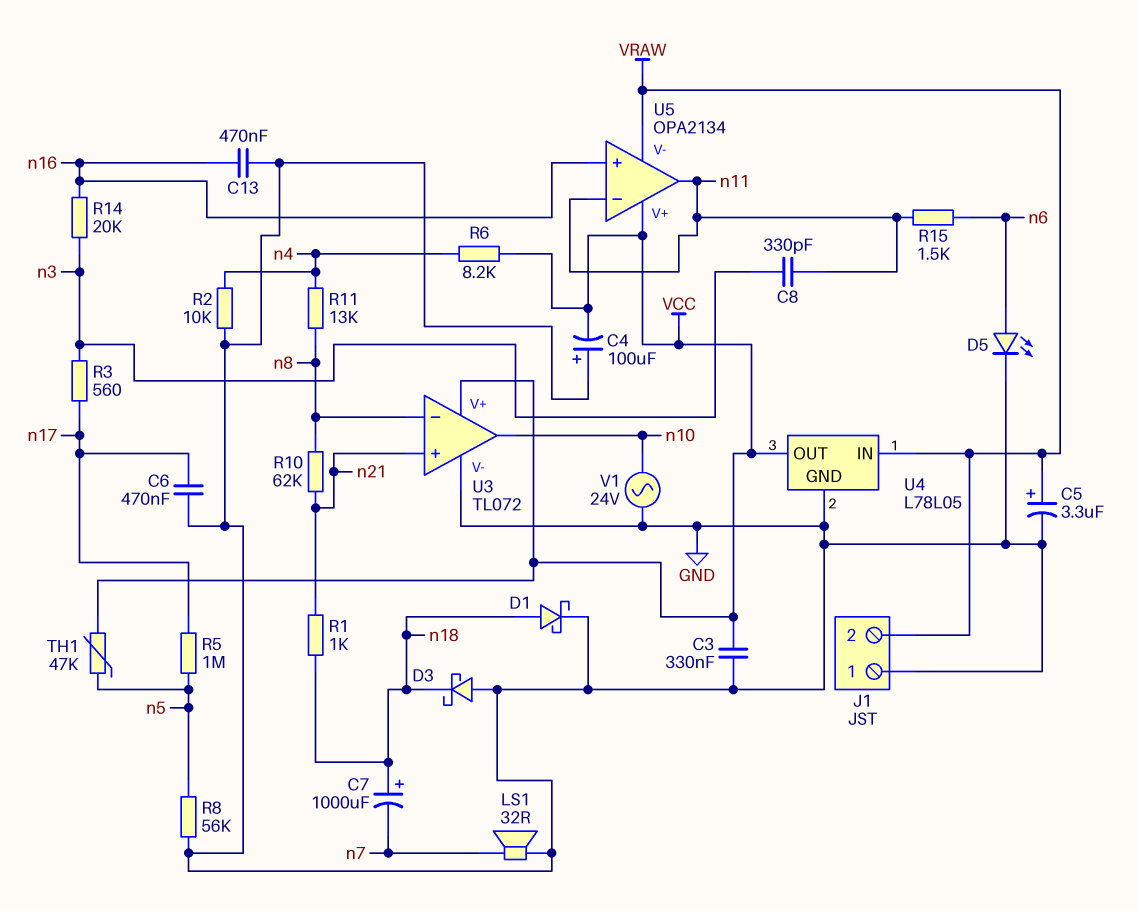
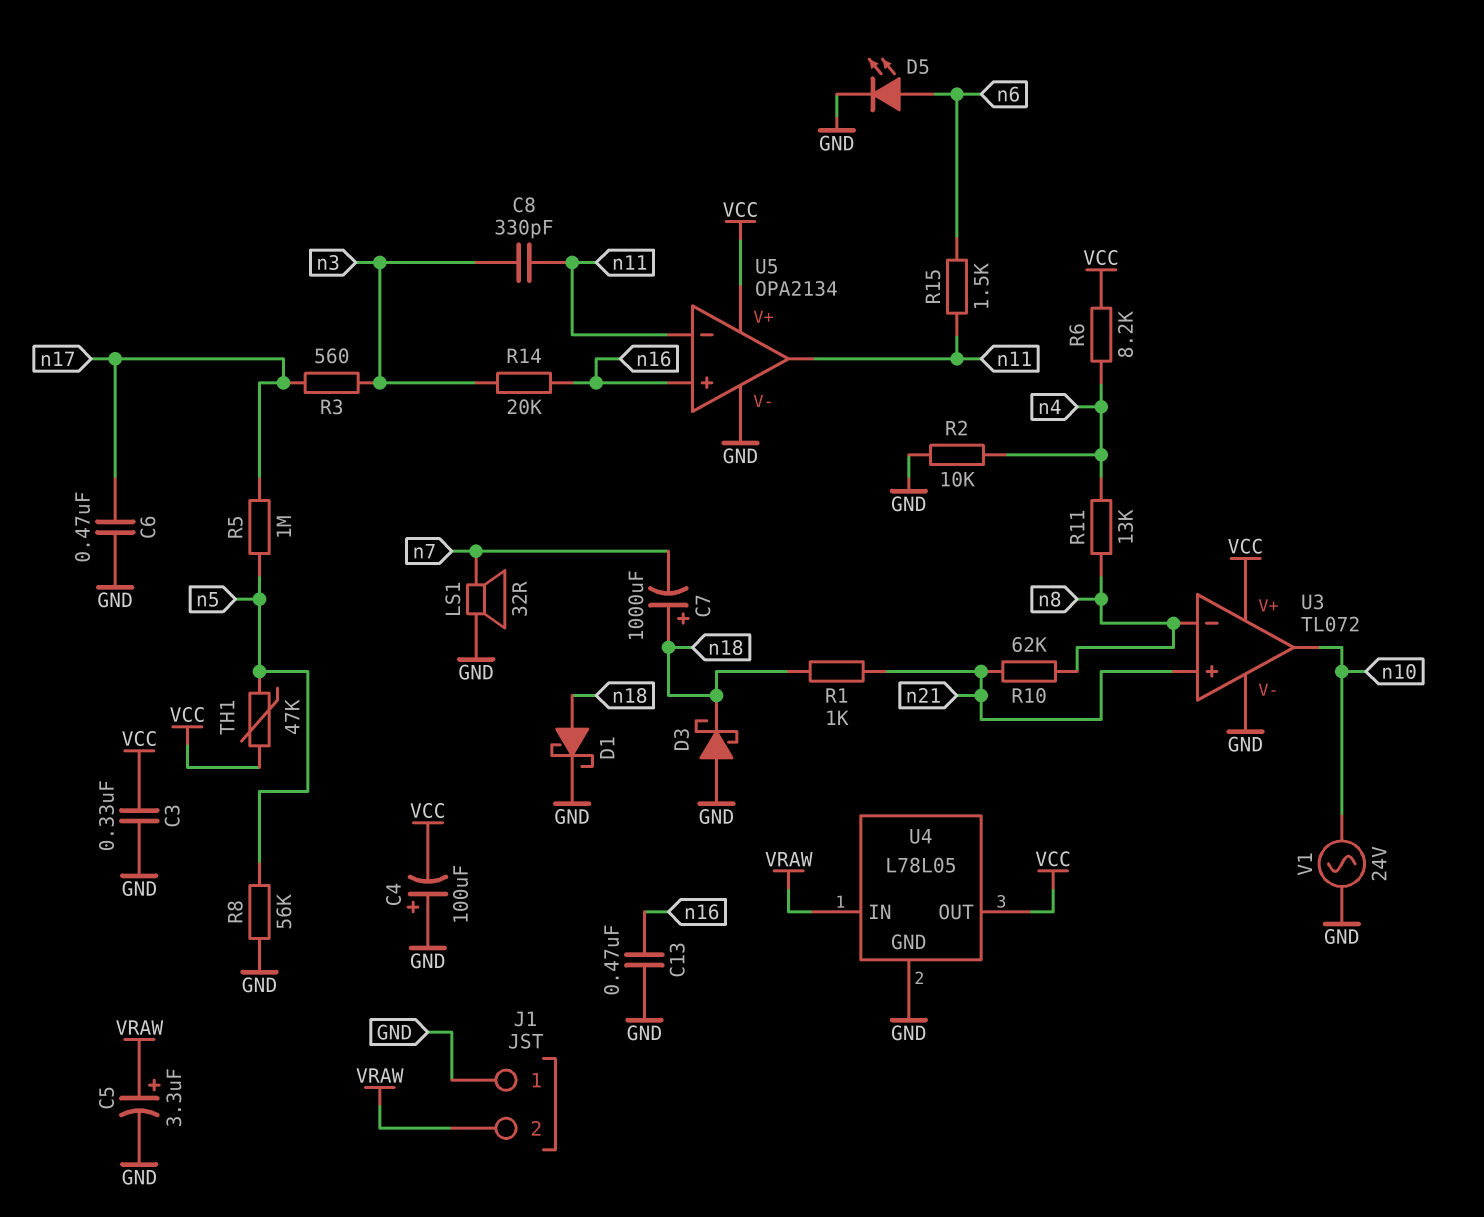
U5 pin V-: VRAW -> GND

